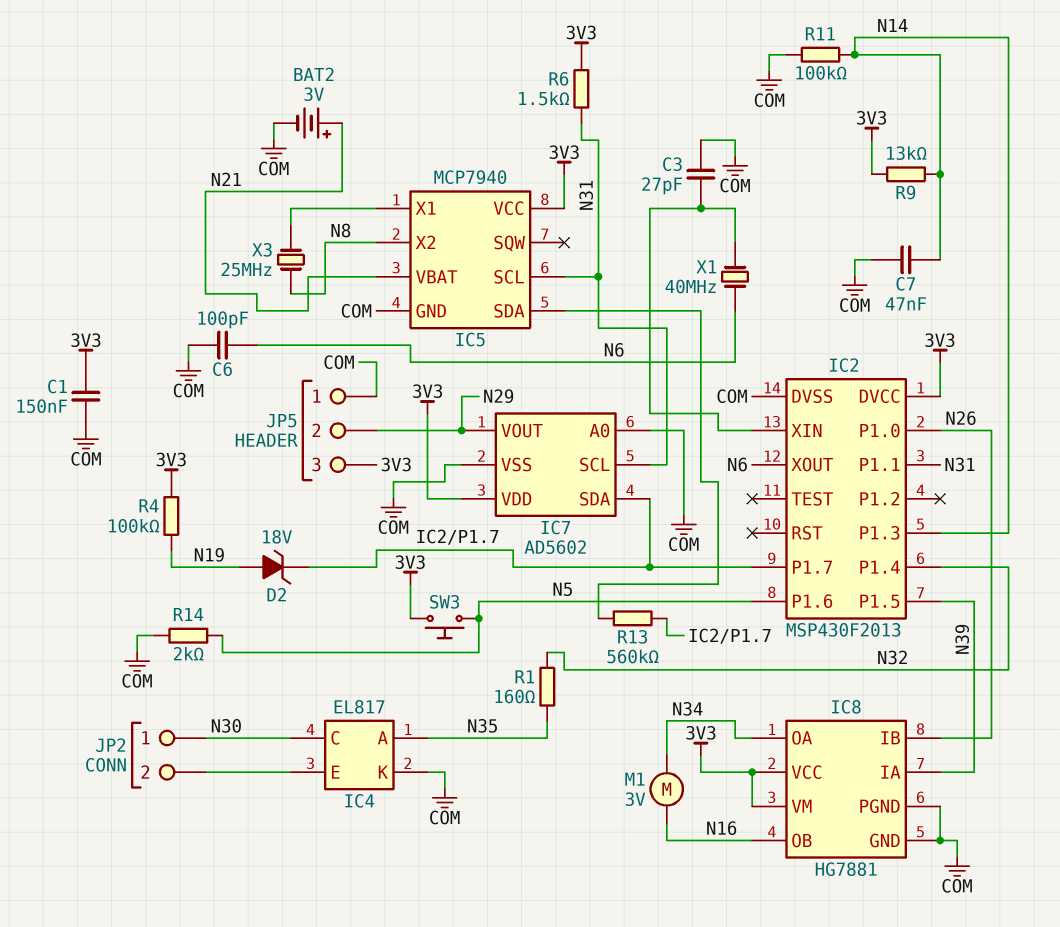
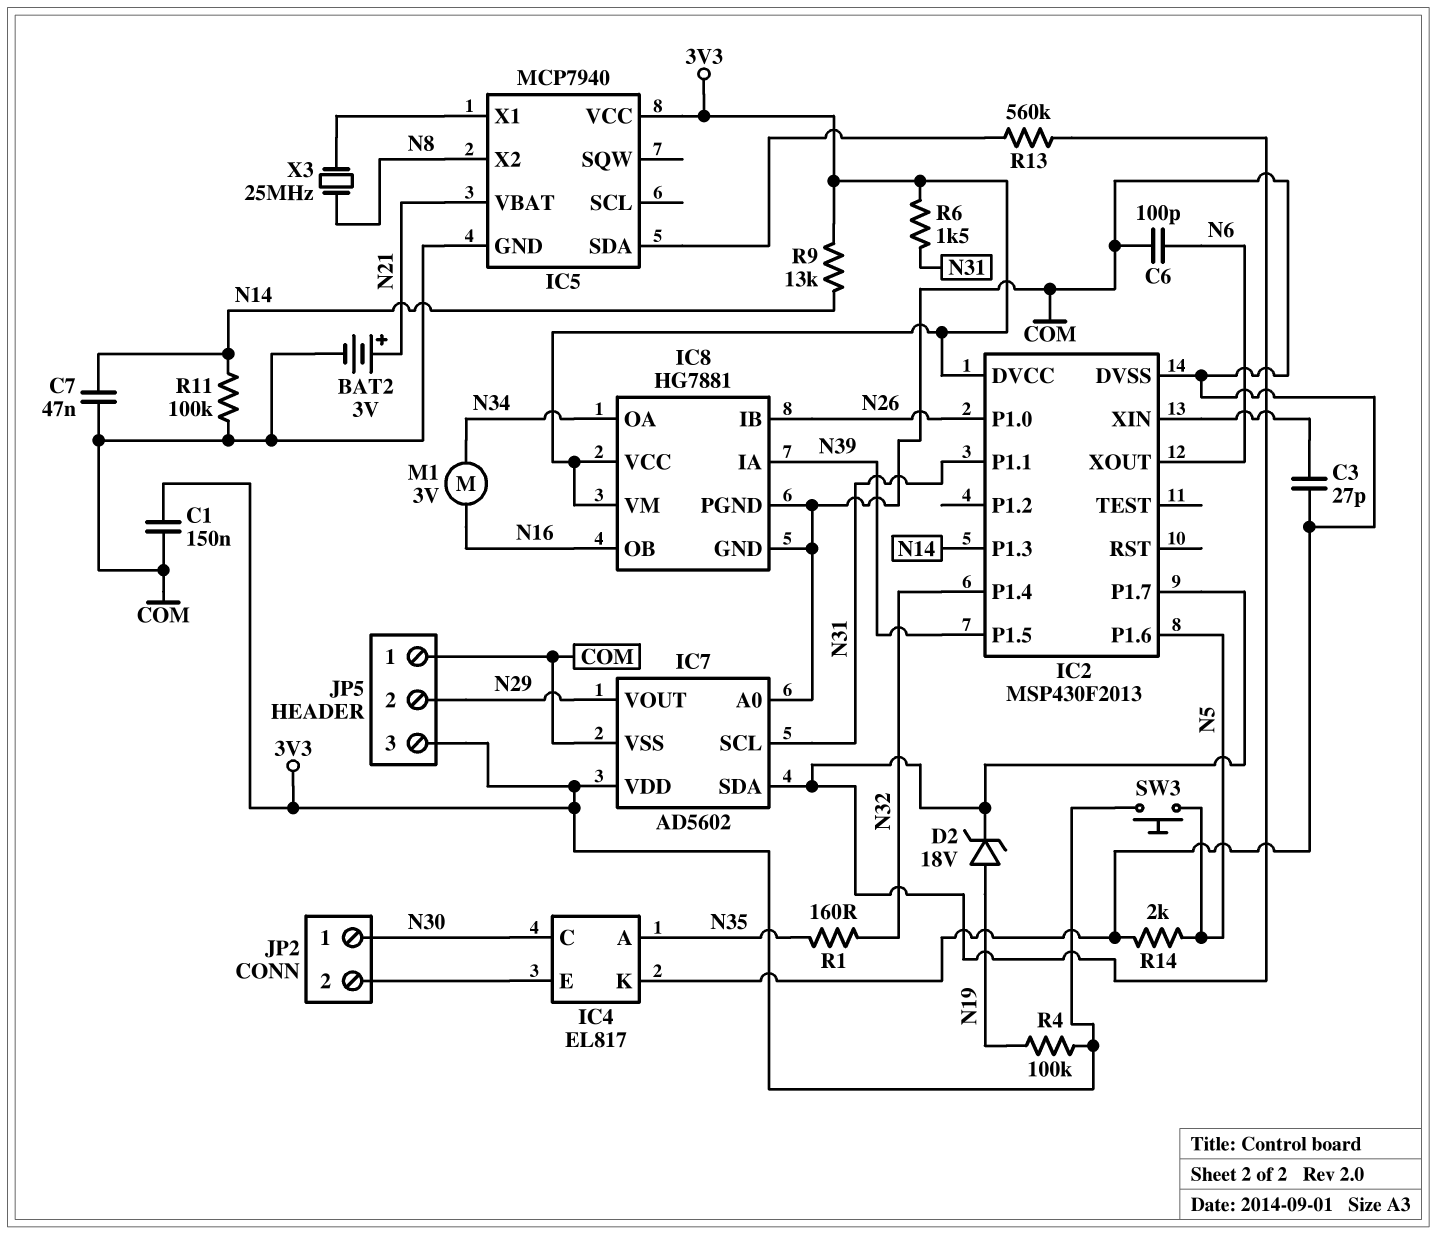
IC5 pin SCL: N31 -> none
X1: 40MHz (IC2/XIN, N6) -> none

